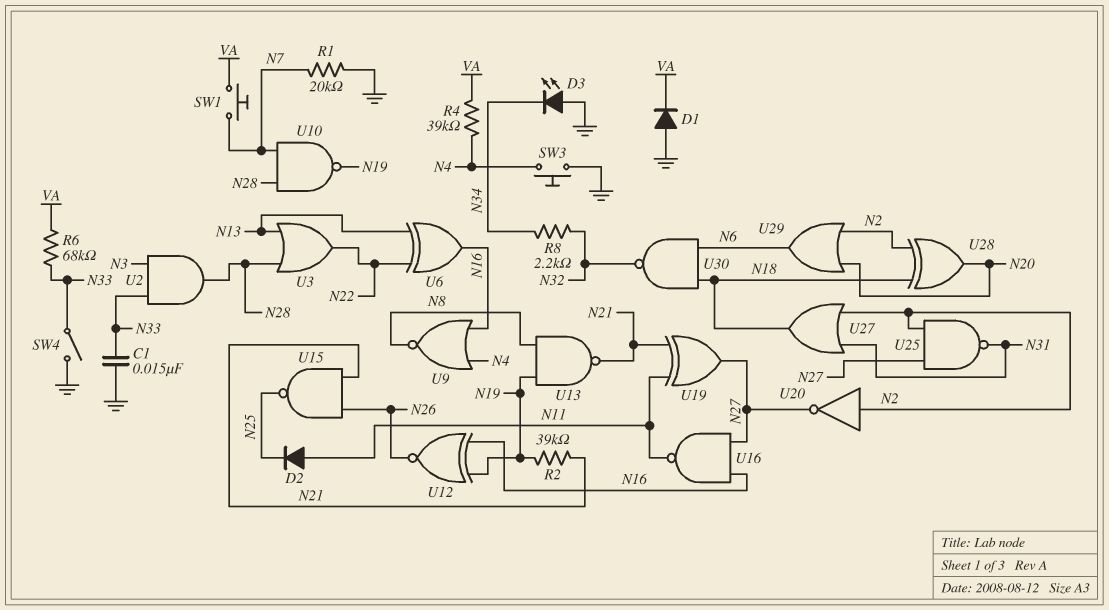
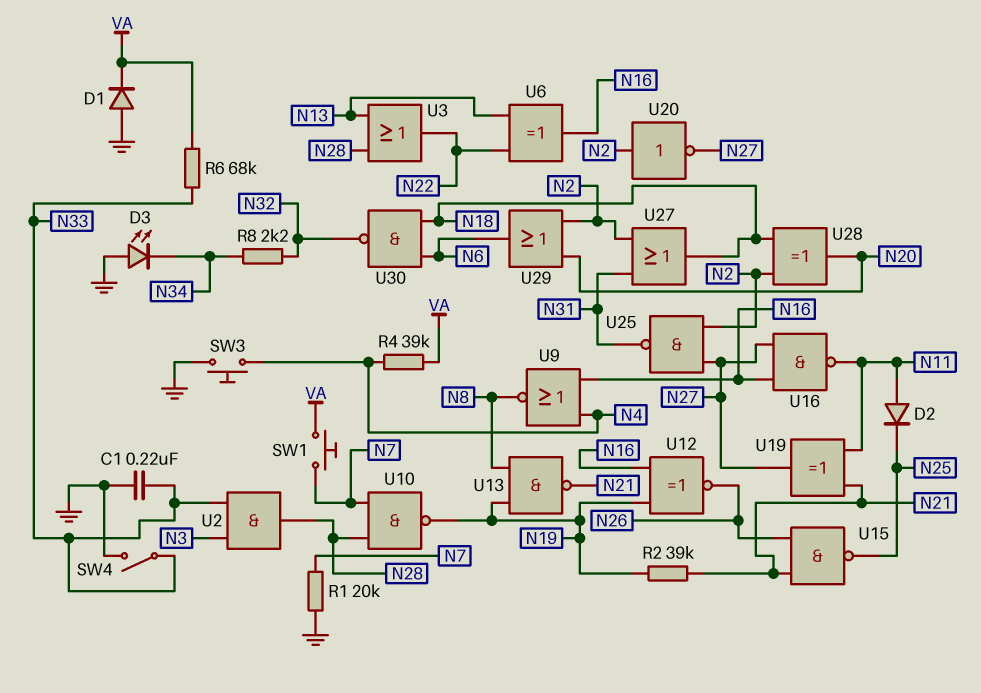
C1: 15nF (GND, N33) -> 220nF (GND, N33)

